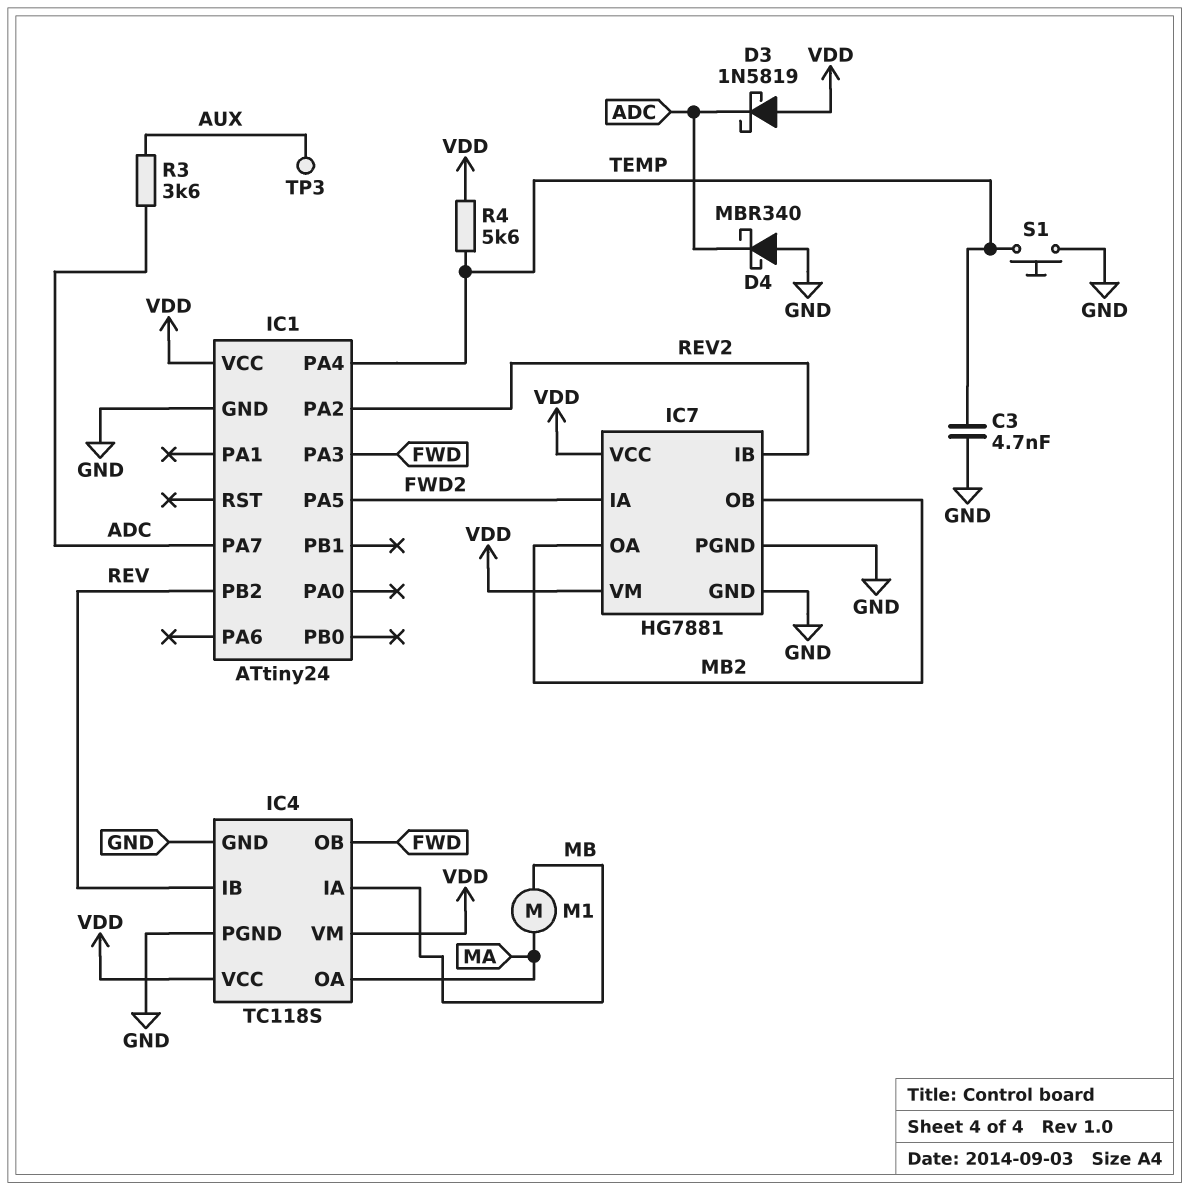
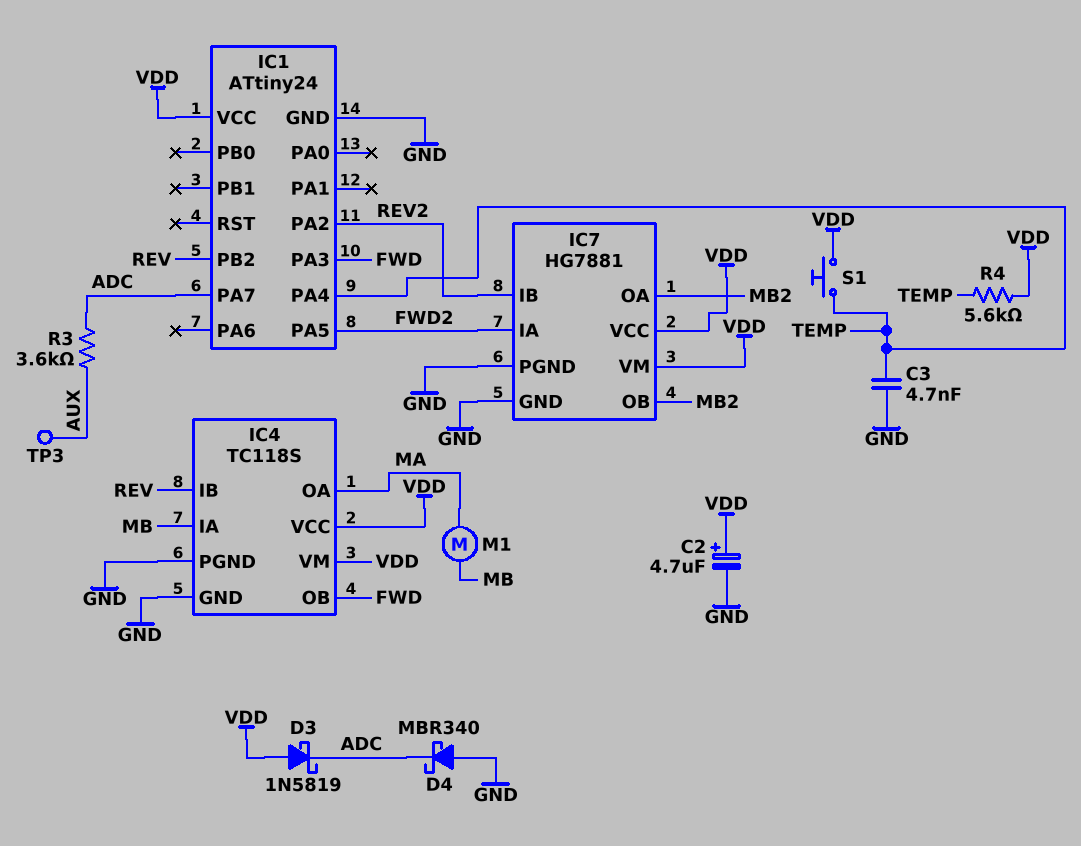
C2: none -> 4.7uF (plus VDD, minus GND)
S1: button (GND, TEMP) -> button (TEMP, VDD)

